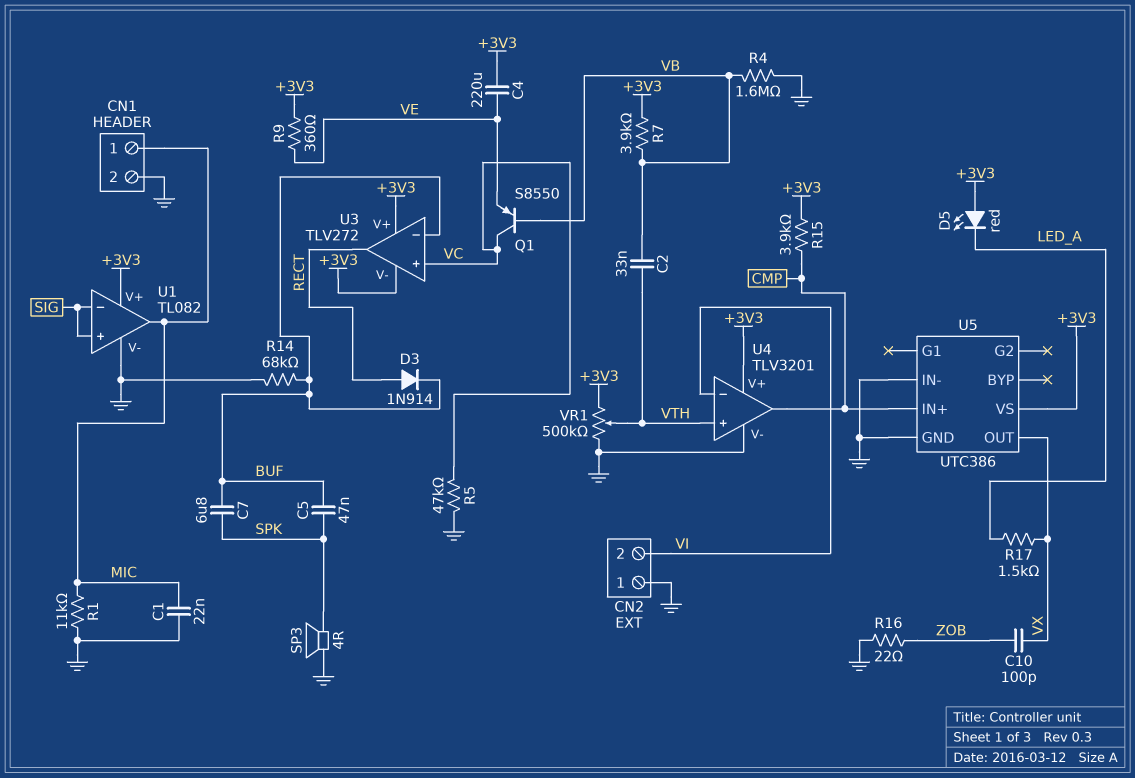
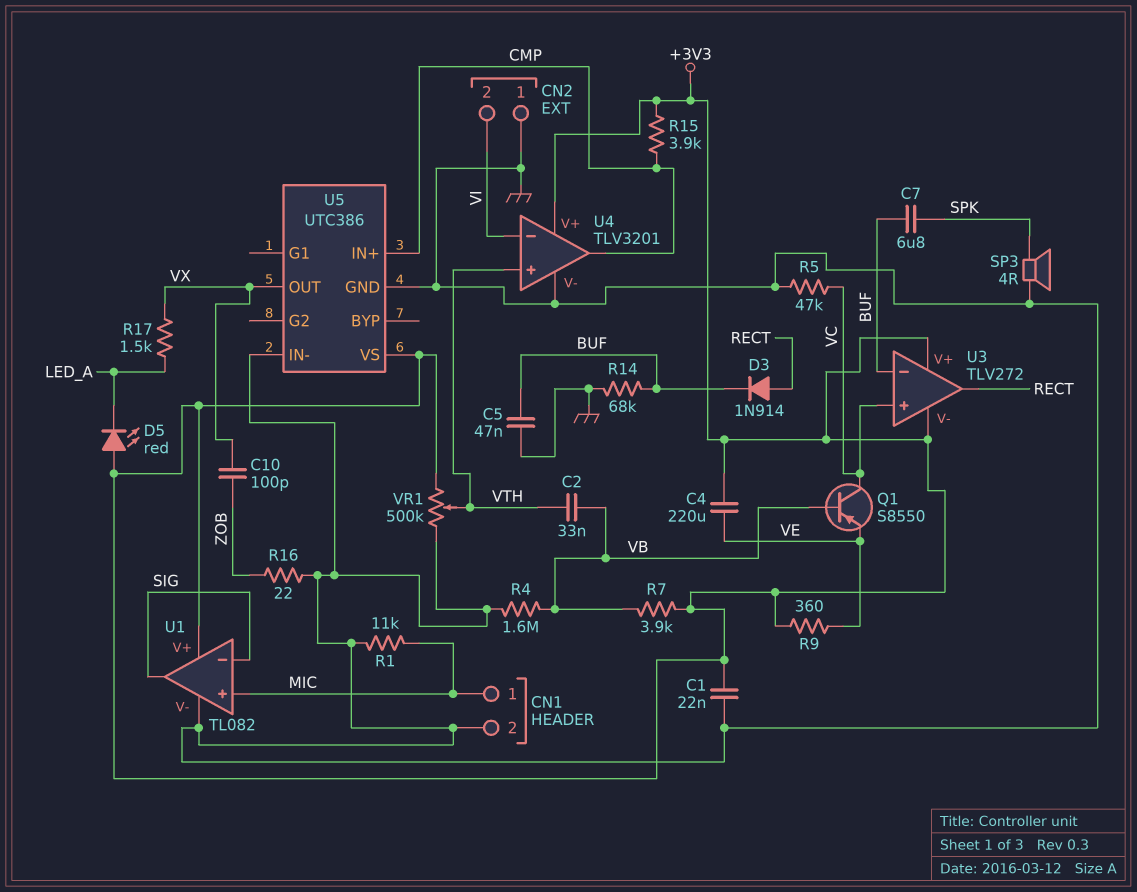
C1: 22nF (GND, MIC) -> 22nF (+3V3, GND)
C5: 47nF (BUF, SPK) -> 47nF (BUF, GND)
U1 pin in+: SIG -> MIC
U1 pin out: MIC -> SIG

